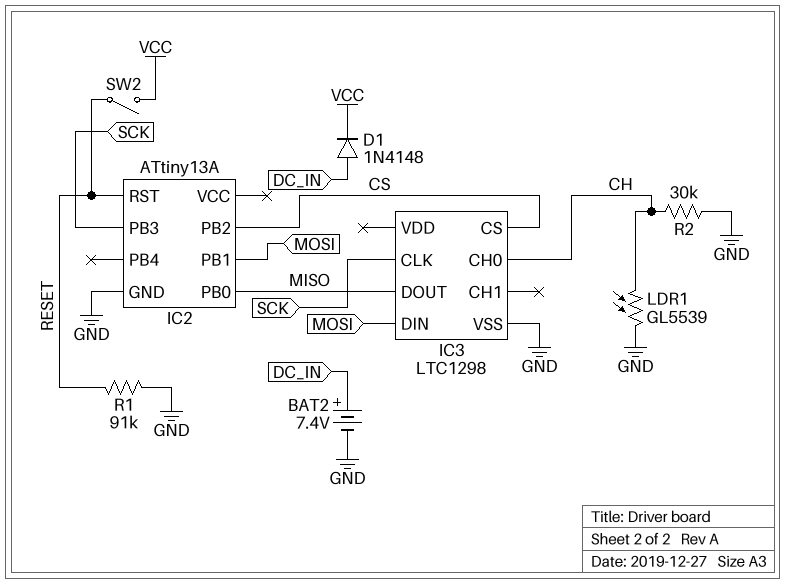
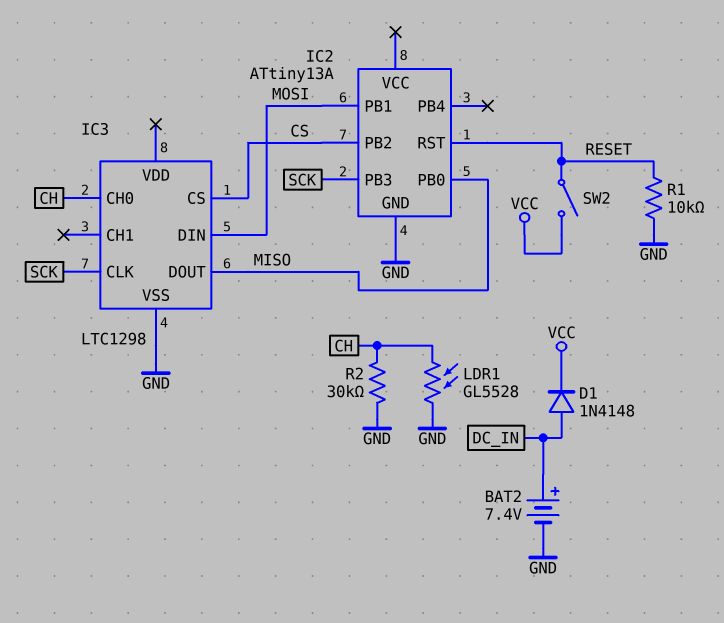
LDR1: GL5539 (CH, GND) -> GL5528 (CH, GND)
R1: 91k (GND, RESET) -> 10k (GND, RESET)

